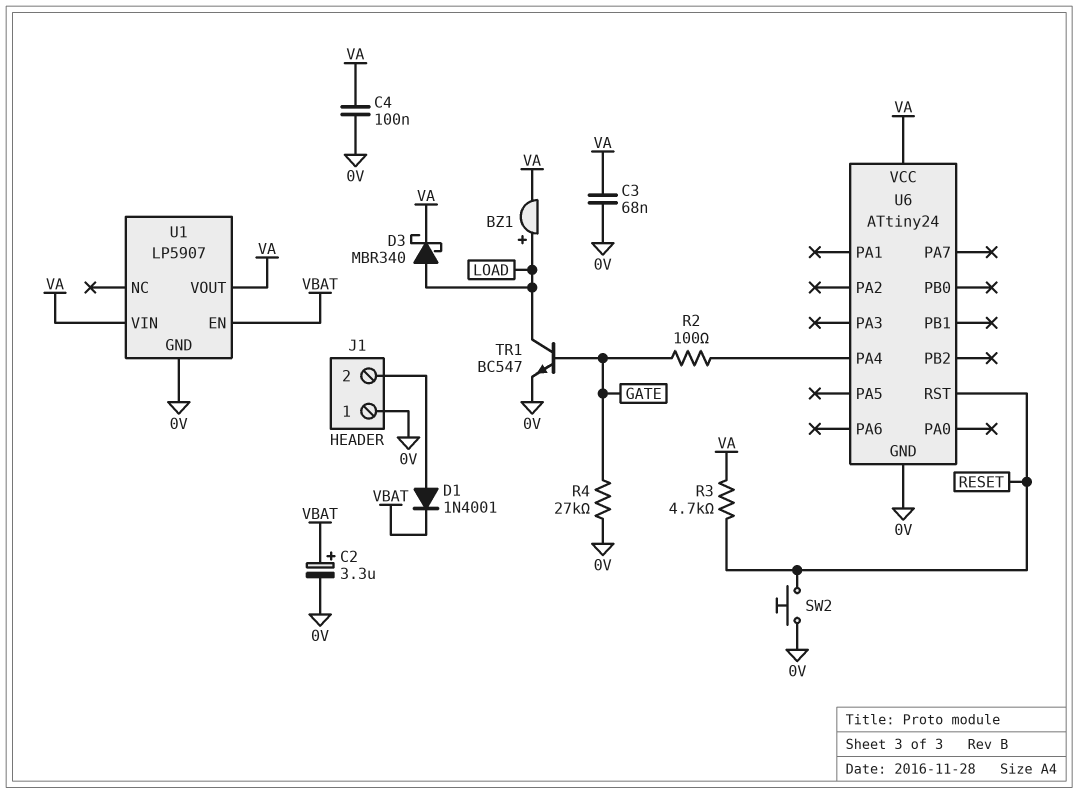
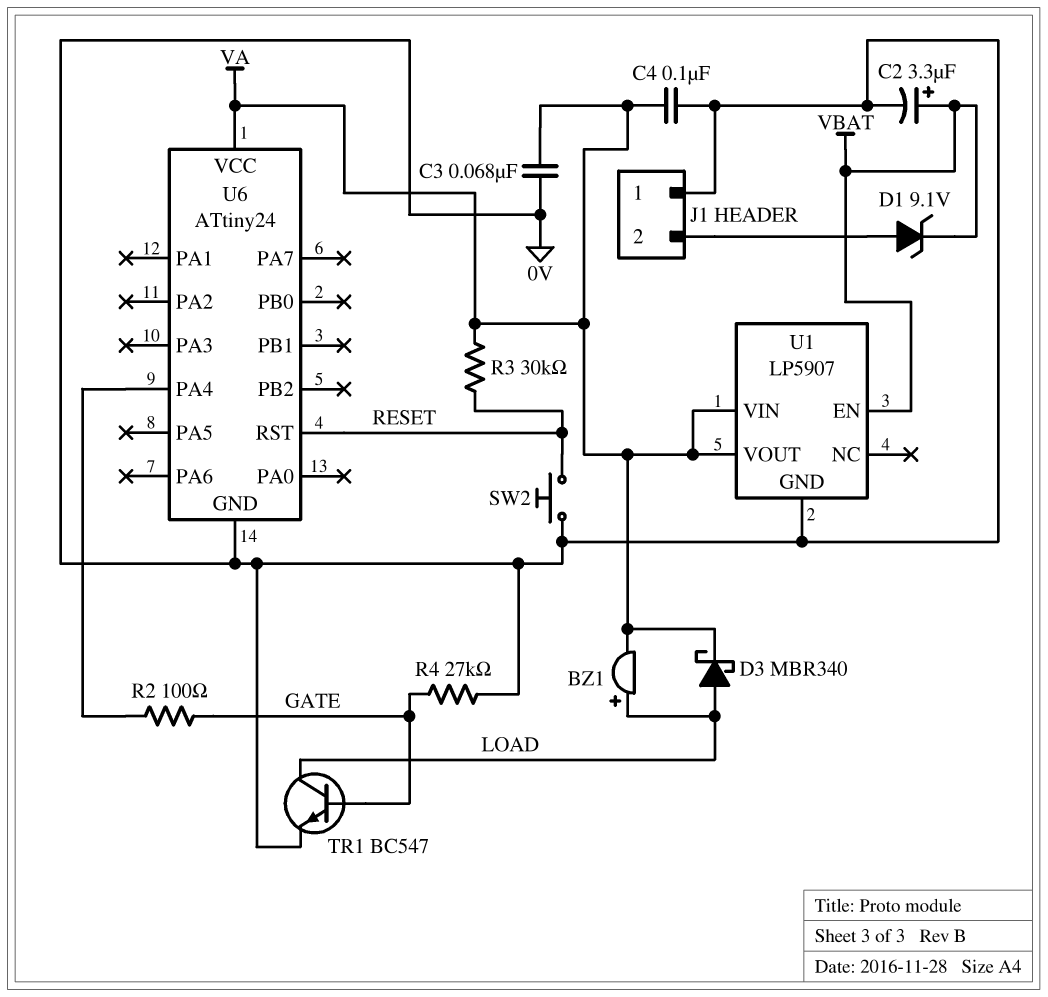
D1: diode 1N4001 (A J1/2, K VBAT) -> zener 9.1V (A J1/2, K VBAT)
R3: 4.7k (RESET, VA) -> 30k (RESET, VA)

